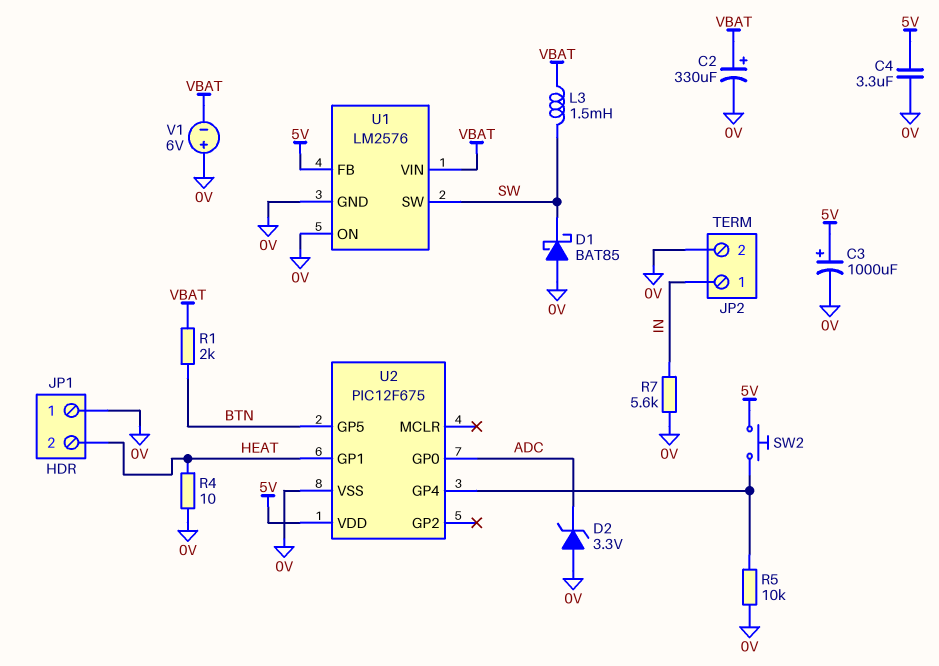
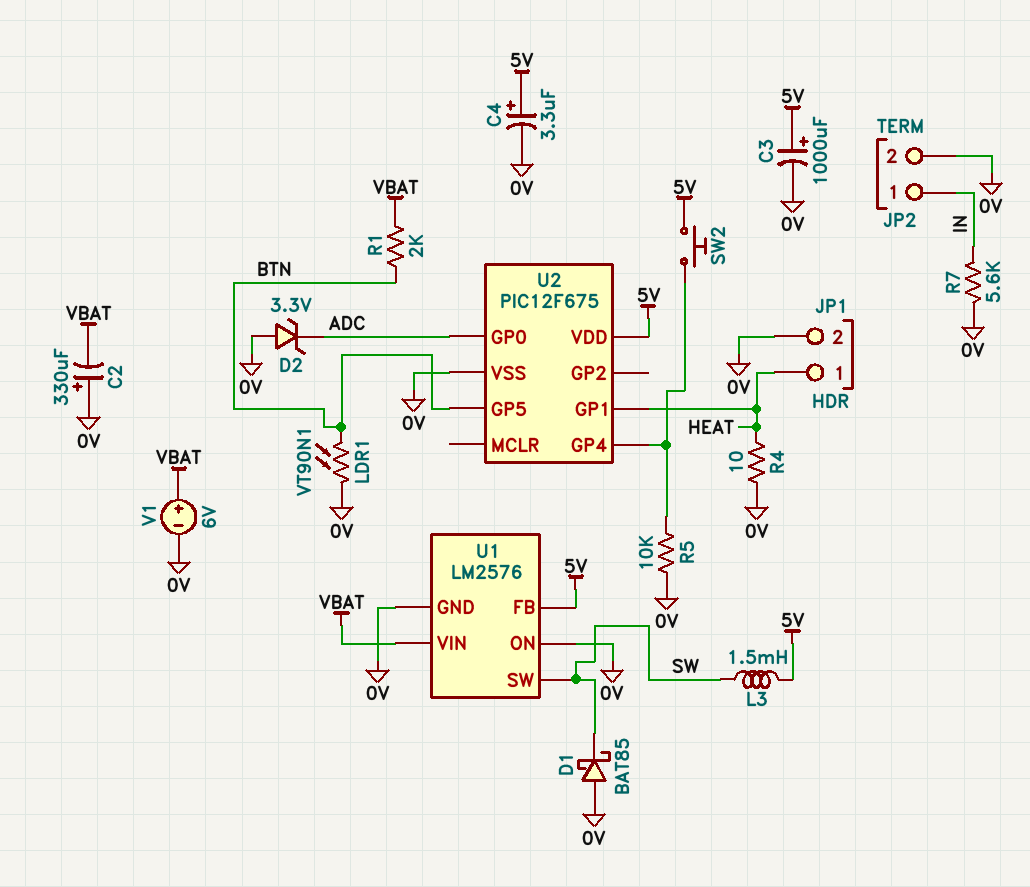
C2: 330uF (plus VBAT, minus 0V) -> 330uF (plus 0V, minus VBAT)
C4: 3.3uF (0V, 5V) -> 3.3uF (plus 5V, minus 0V)
JP1 pin 1: 0V -> HEAT
JP1 pin 2: HEAT -> 0V
L3: 1.5mH (SW, VBAT) -> 1.5mH (5V, SW)
LDR1: none -> VT90N1 (0V, BTN)
V1: 6V (plus 0V, minus VBAT) -> 6V (plus VBAT, minus 0V)

